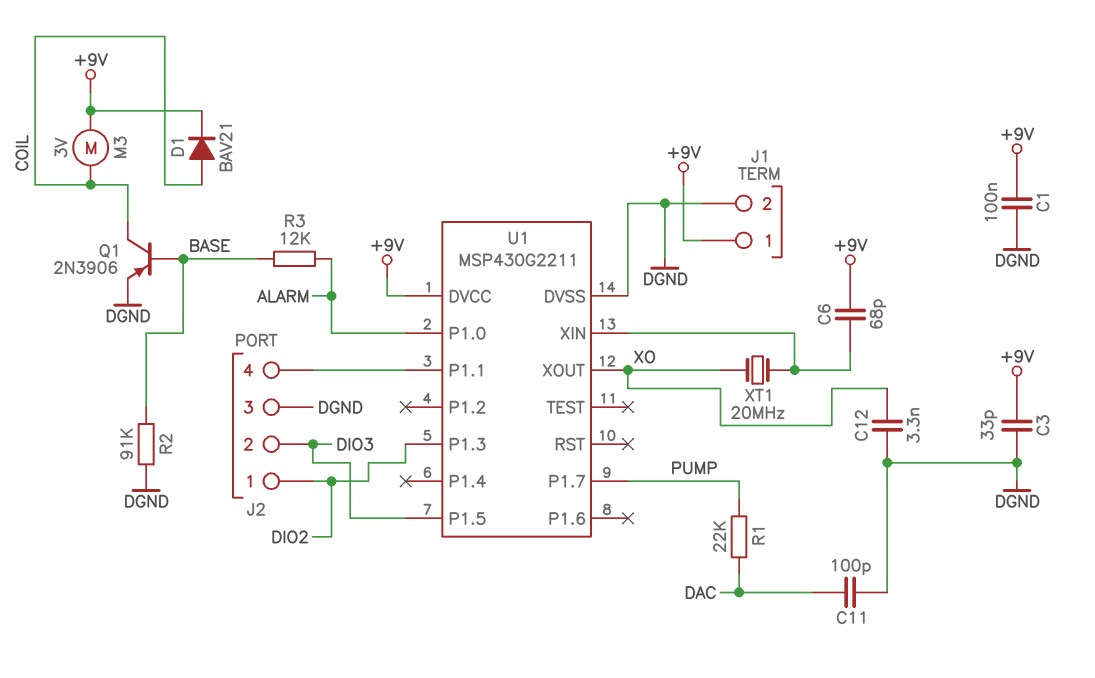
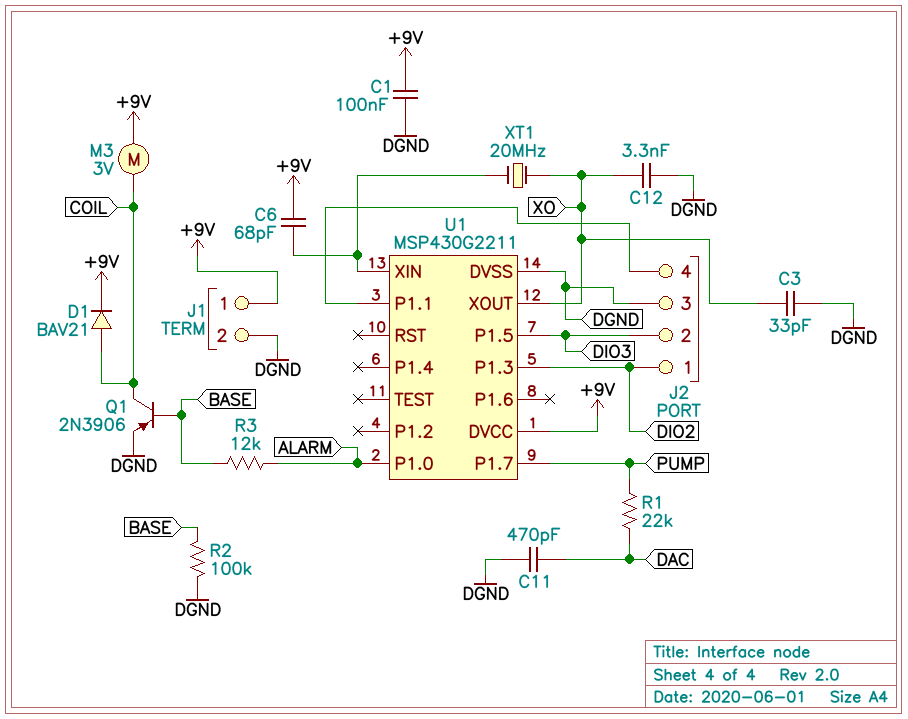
C3: 33pF (+9V, DGND) -> 33pF (DGND, XO)
C11: 100pF (DAC, DGND) -> 470pF (DAC, DGND)
R2: 91k (BASE, DGND) -> 100k (BASE, DGND)

